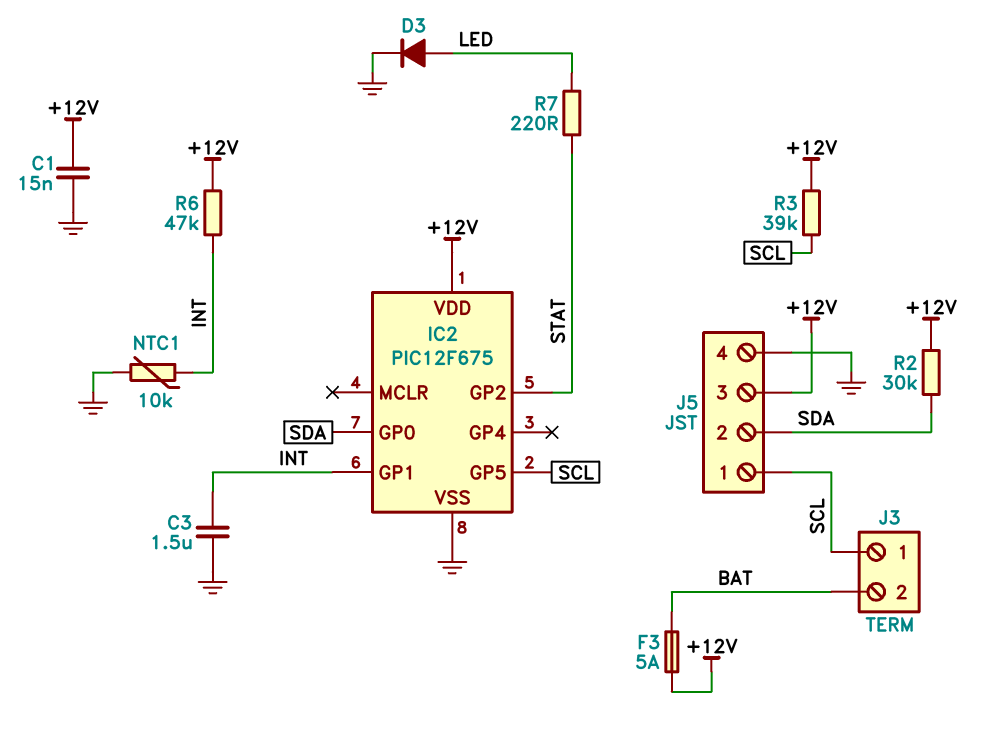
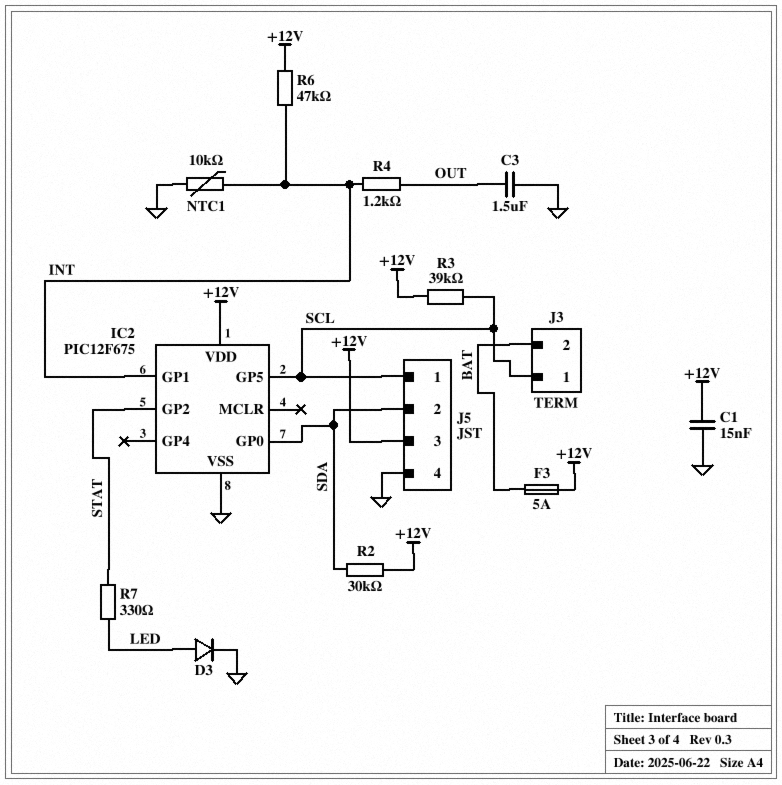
C3: 1.5uF (GND, INT) -> 1.5uF (GND, OUT)
R4: none -> 1.2k (INT, OUT)
R7: 220 (LED, STAT) -> 330 (LED, STAT)

